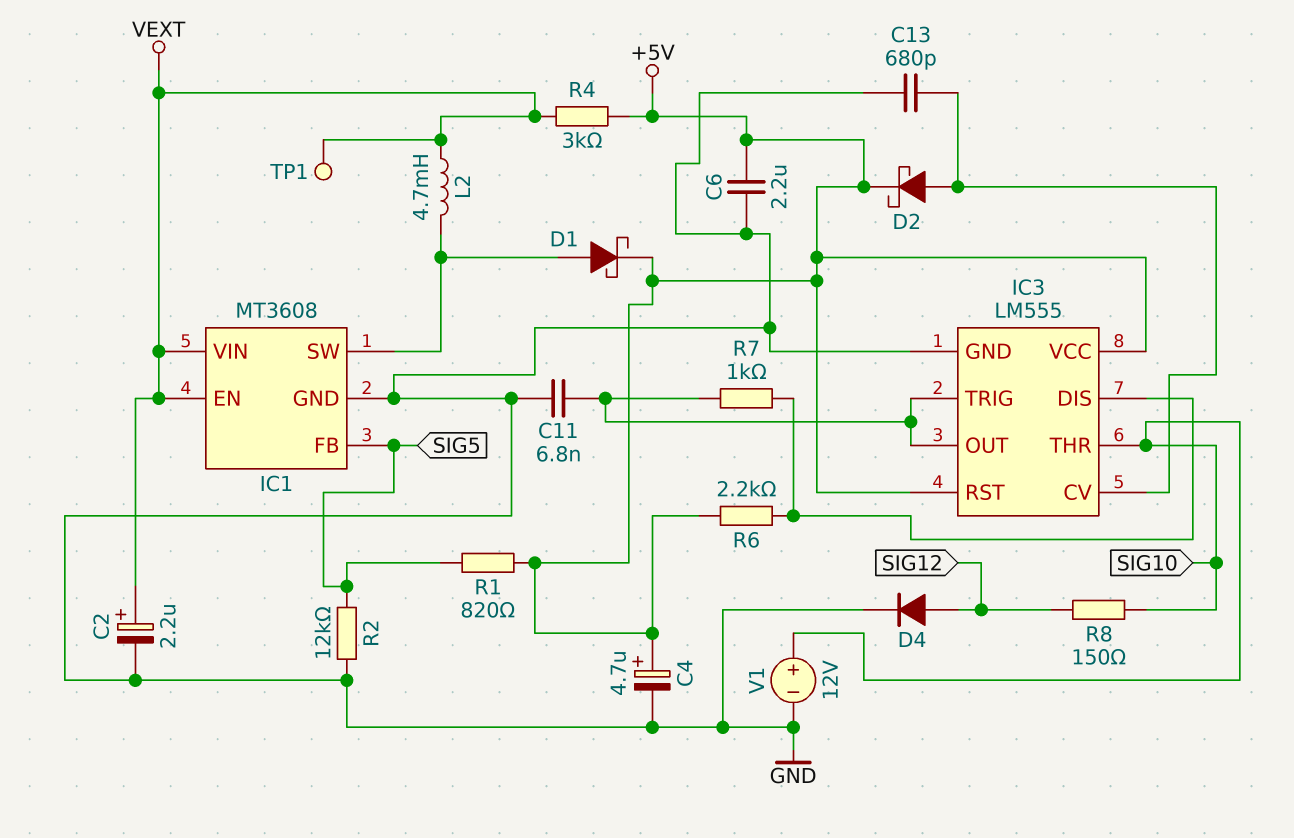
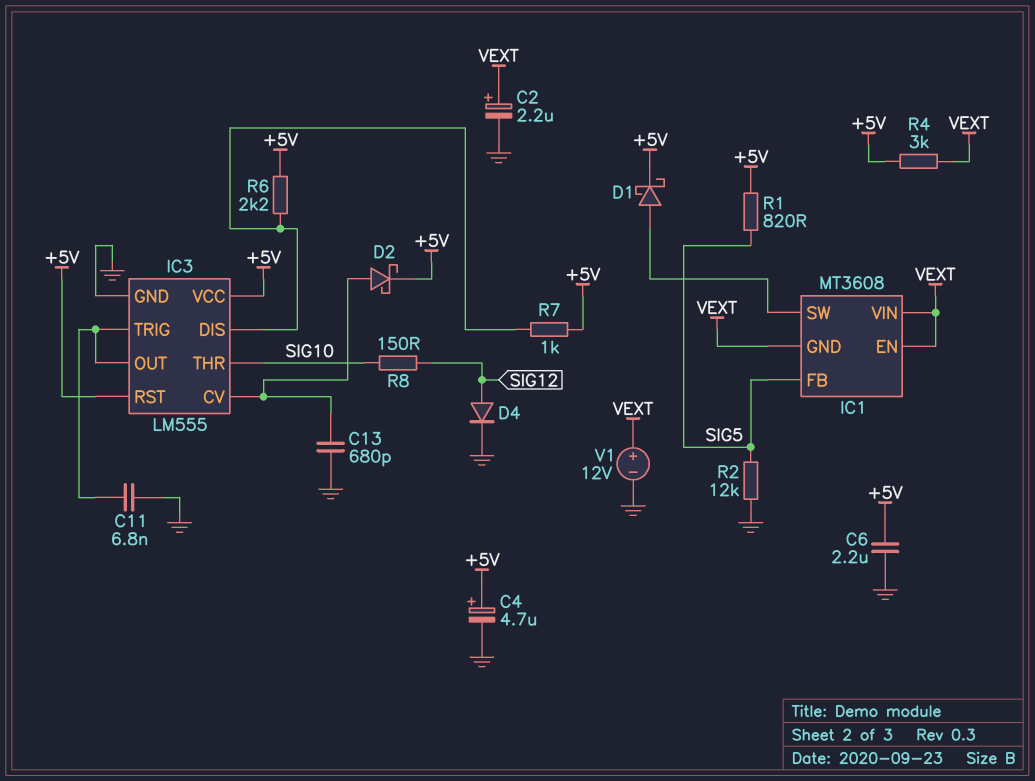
IC1 pin GND: GND -> VEXT
L2: 4.7mH (IC1/SW, VEXT) -> none
R7: 1k (IC3/DIS, IC3/OUT) -> 1k (+5V, IC3/DIS)
TP1: test point (VEXT) -> none
V1: 12V (plus SIG10, minus GND) -> 12V (plus VEXT, minus GND)

